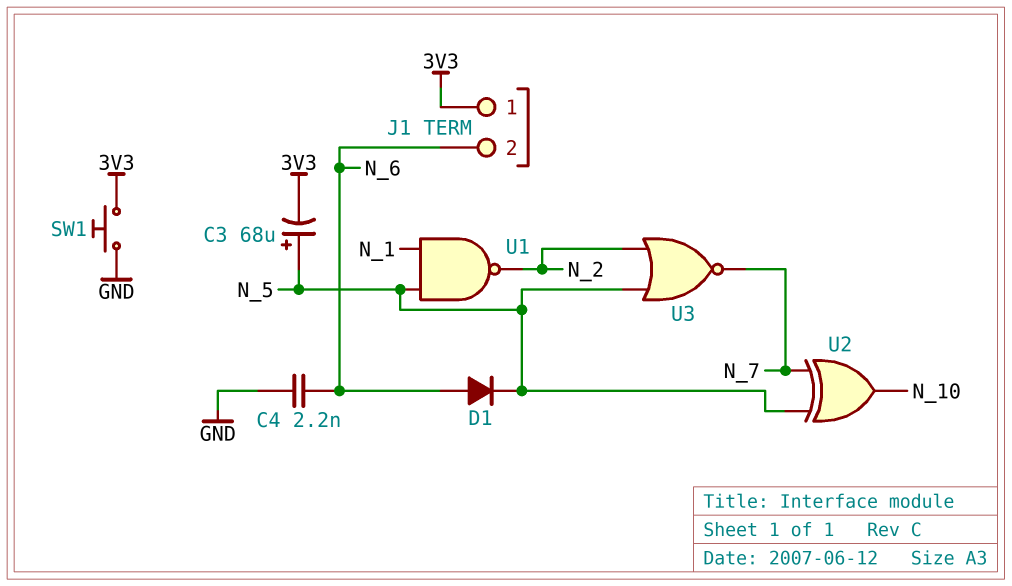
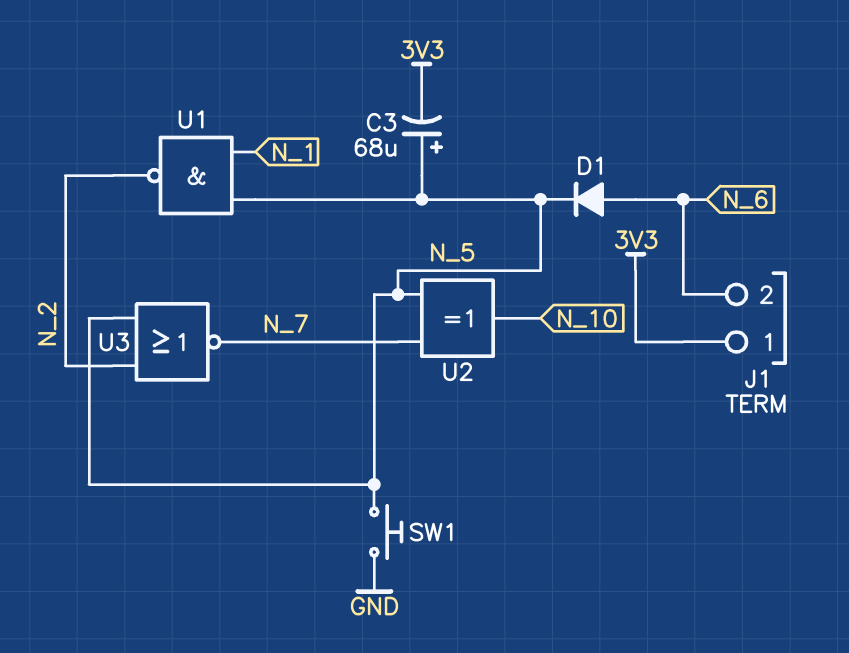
C4: 2.2nF (GND, N_6) -> none
SW1: button (3V3, GND) -> button (GND, N_5)

